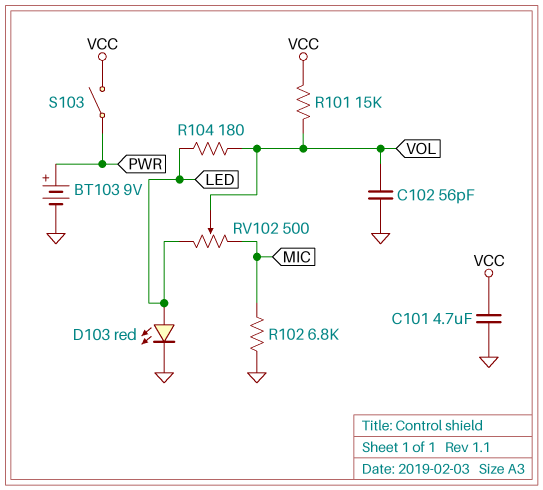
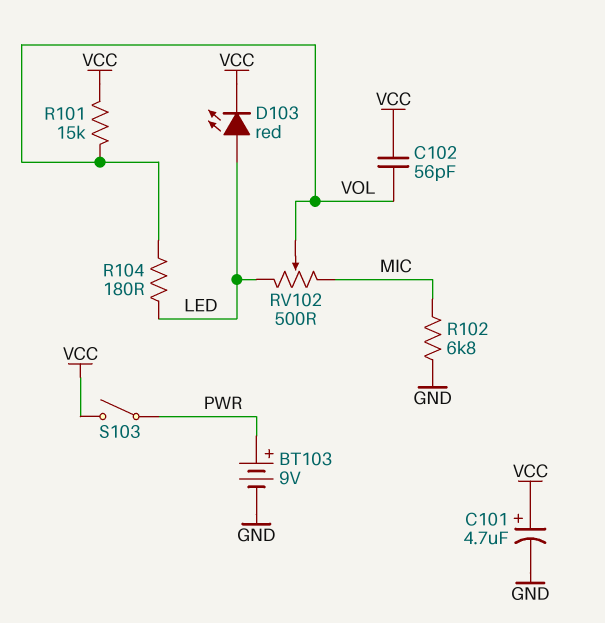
C101: 4.7uF (GND, VCC) -> 4.7uF (plus VCC, minus GND)
C102: 56pF (GND, VOL) -> 56pF (VCC, VOL)
D103: LED red (A LED, K GND) -> LED red (A LED, K VCC)

